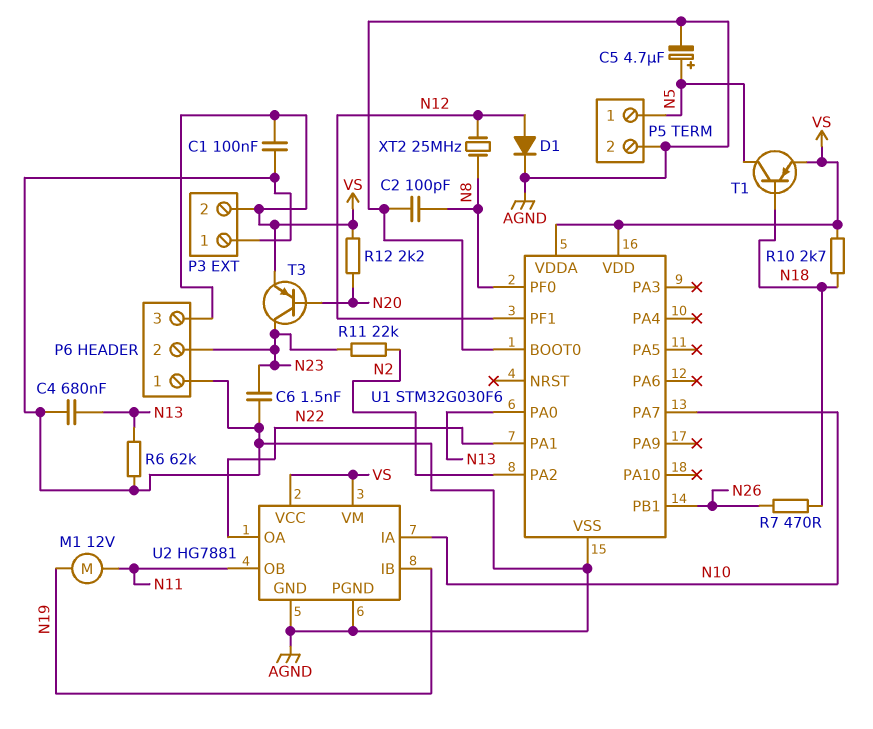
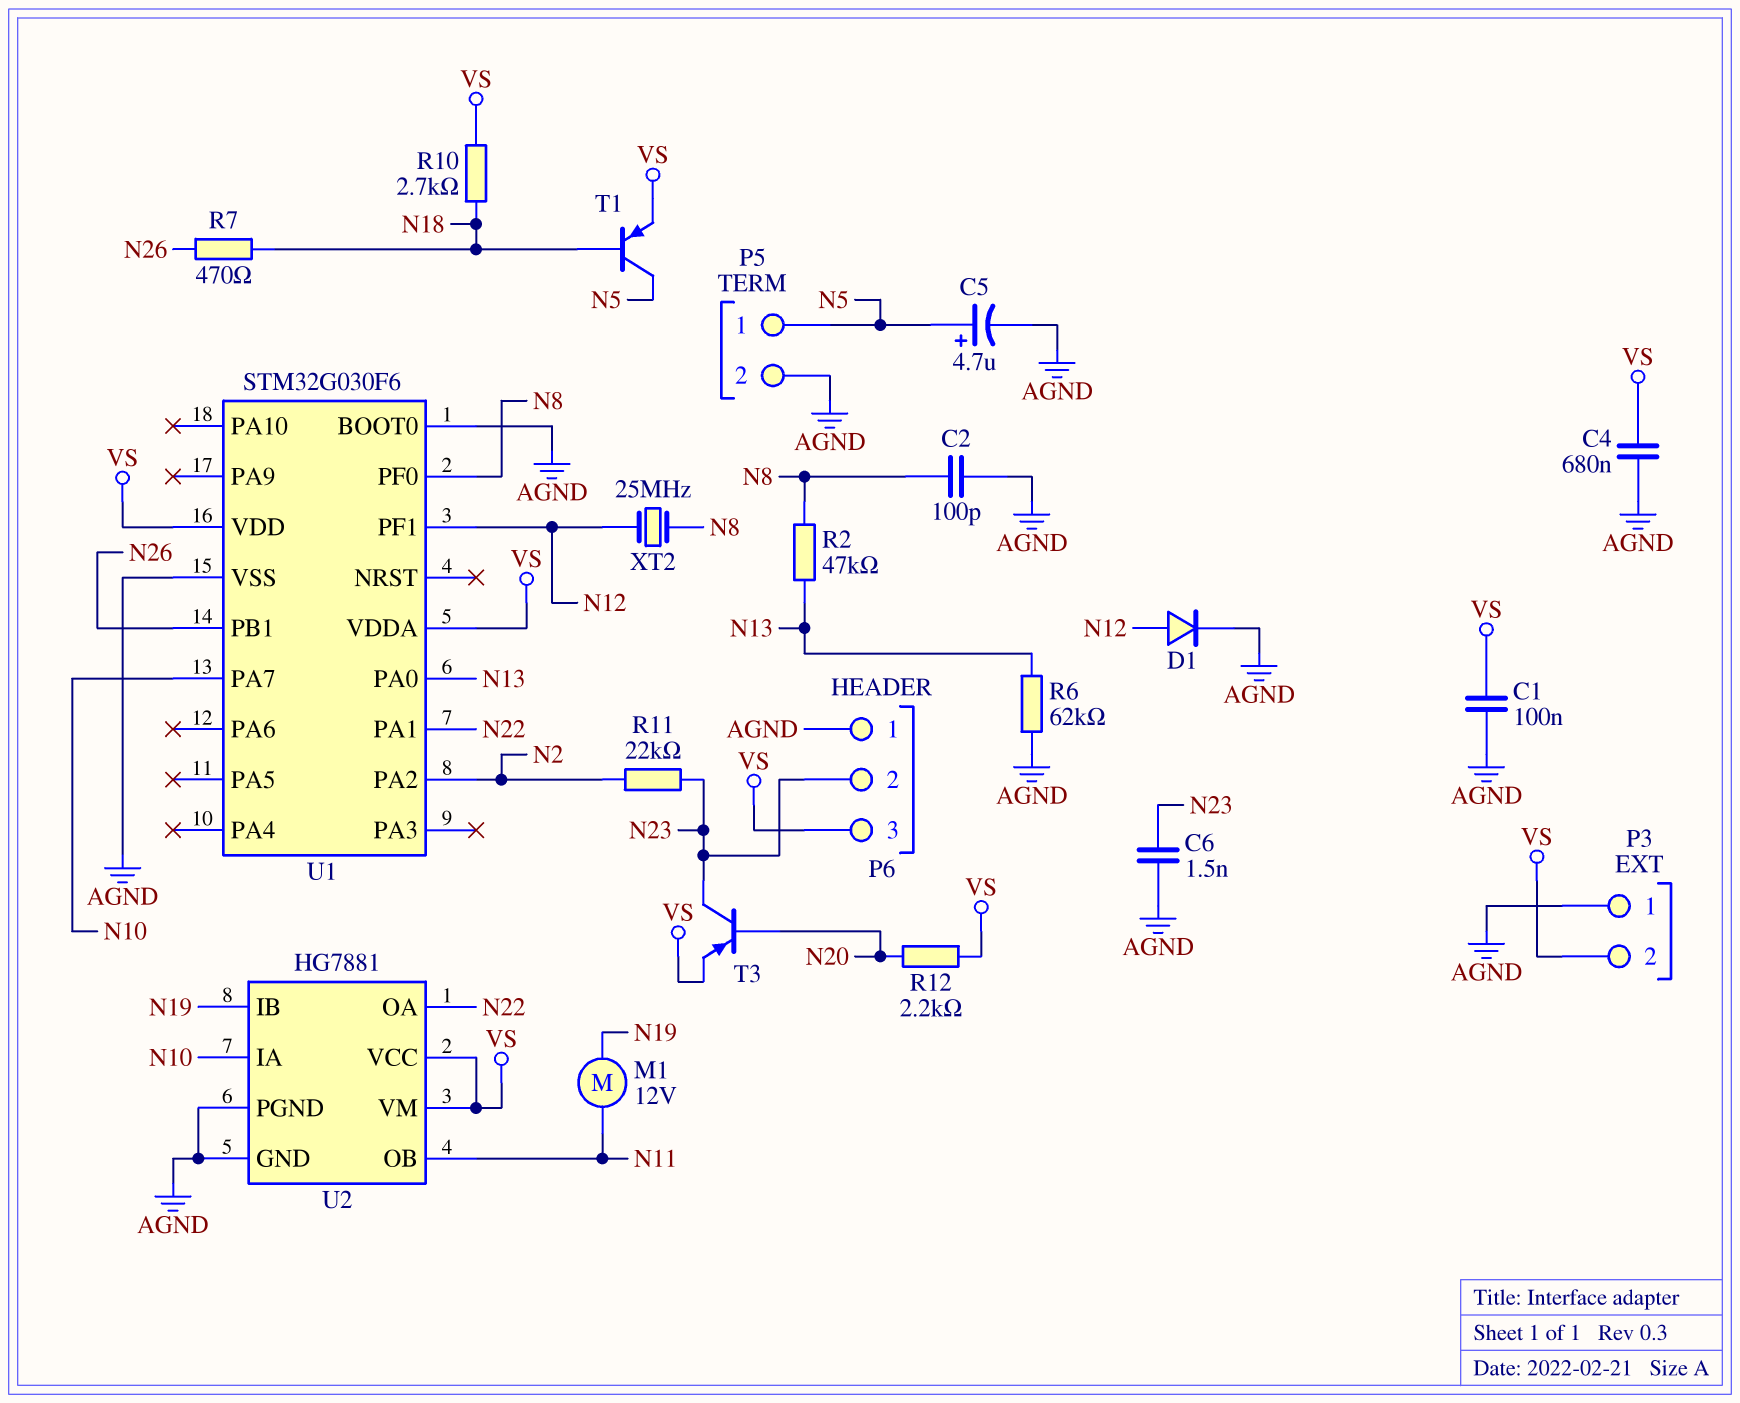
C4: 680nF (AGND, N13) -> 680nF (AGND, VS)
R2: none -> 47k (N8, N13)

